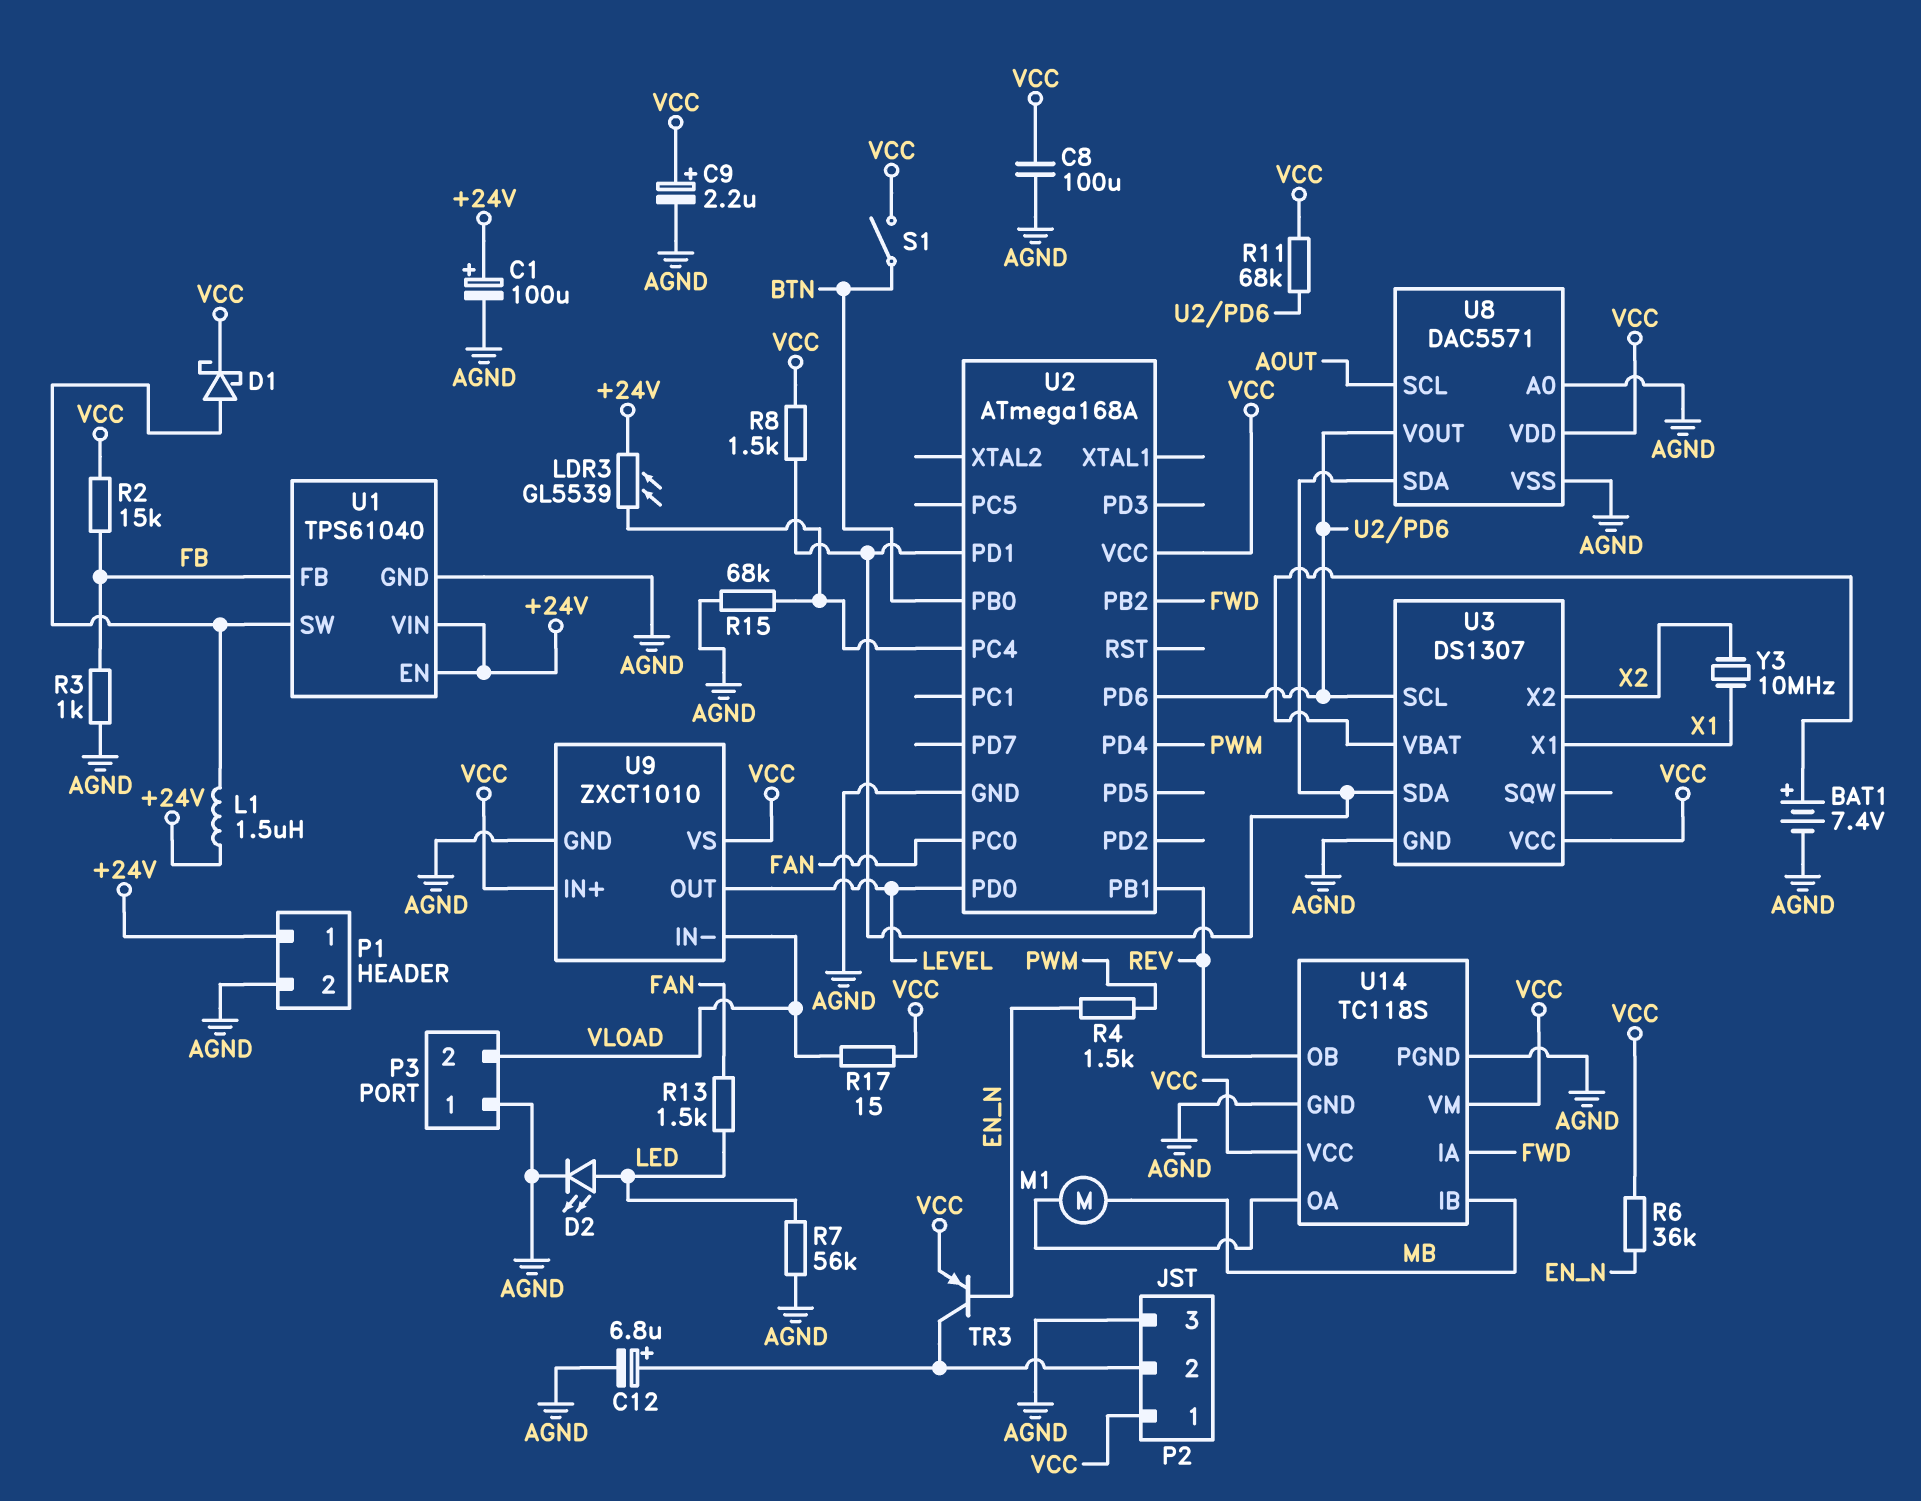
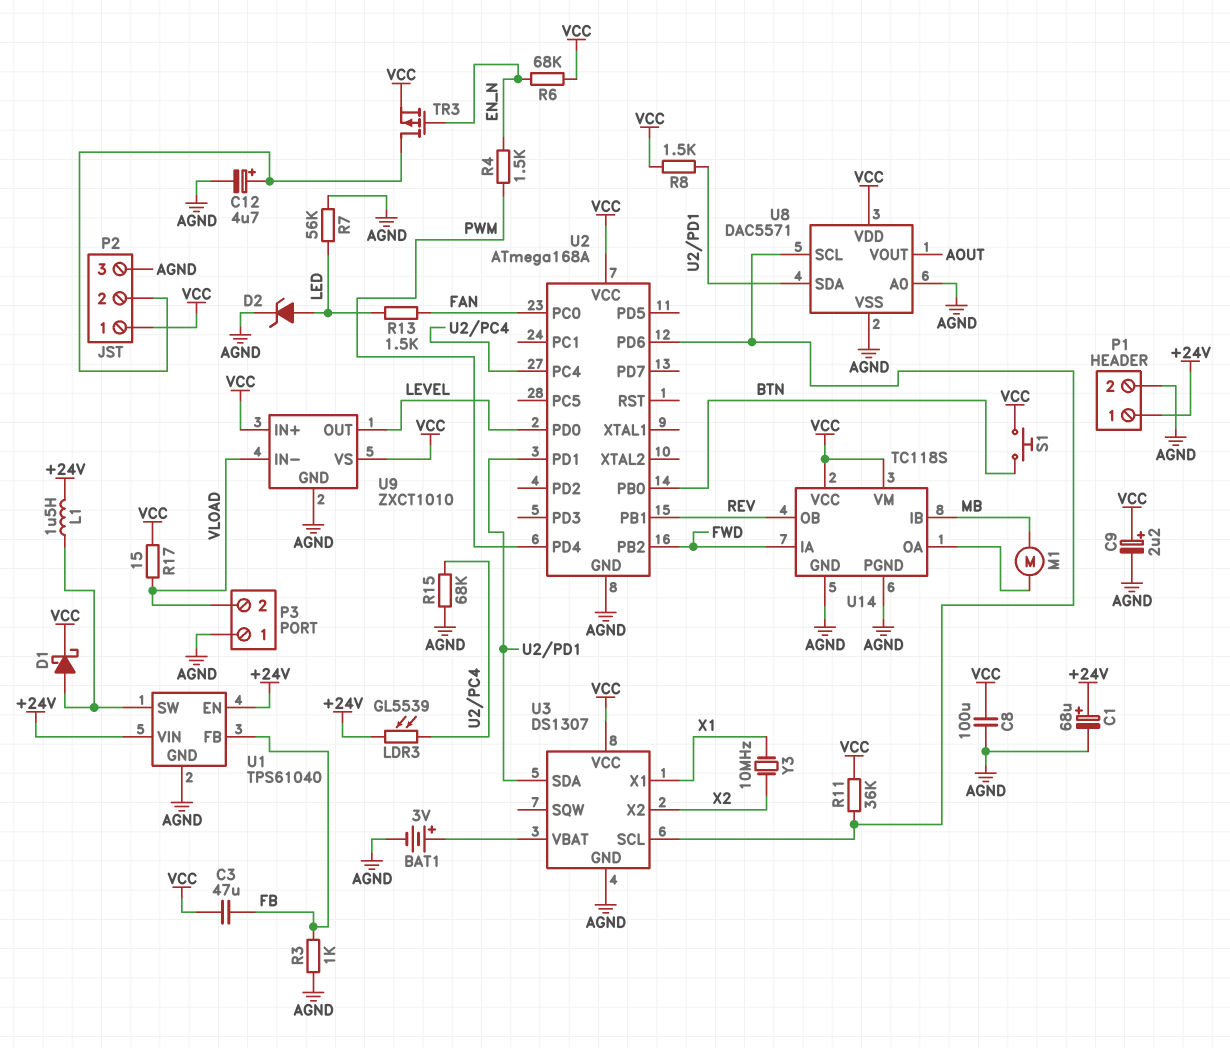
BAT1: 7.4V (plus U3/VBAT, minus AGND) -> 3V (plus U3/VBAT, minus AGND)
C1: 100uF (plus +24V, minus AGND) -> 68uF (plus +24V, minus AGND)
C3: none -> 47uF (FB, VCC)
C12: 6.8uF (plus P2/2, minus AGND) -> 4.7uF (plus P2/2, minus AGND)
D2: LED (A LED, K AGND) -> zener (A LED, K AGND)
R2: 15k (FB, VCC) -> none
R6: 36k (EN_N, VCC) -> 68k (EN_N, VCC)
R11: 68k (U2/PD6, VCC) -> 36k (U2/PD6, VCC)
S1: switch (BTN, VCC) -> button (BTN, VCC)
TR3: PNP (B EN_N, C P2/2, E VCC) -> PMOS (G EN_N, D P2/2, S VCC)
U8 pin SCL: AOUT -> U2/PD6
U8 pin VOUT: U2/PD6 -> AOUT

